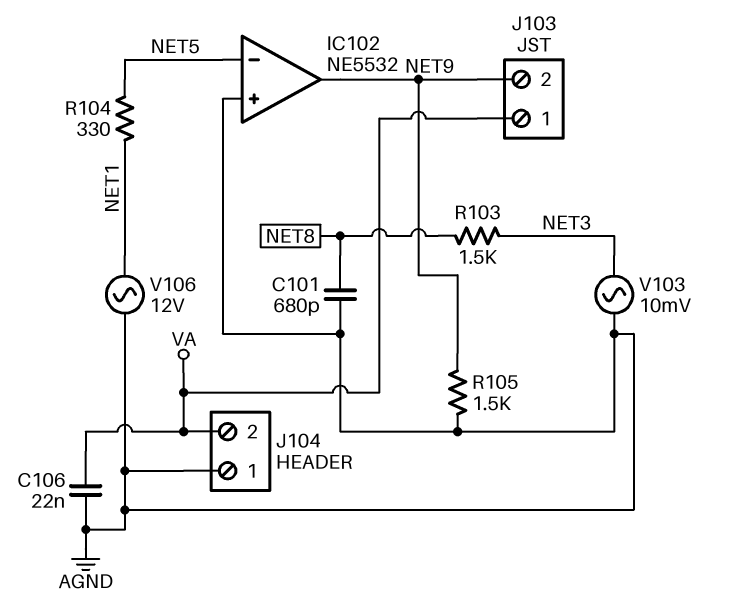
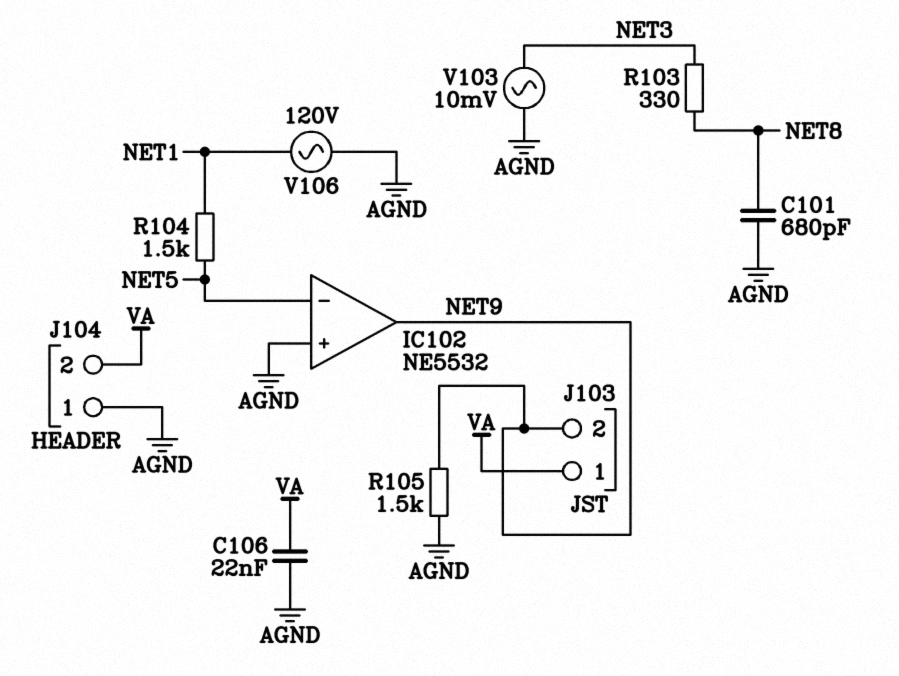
R103: 1.5k (NET3, NET8) -> 330 (NET3, NET8)
R104: 330 (NET1, NET5) -> 1.5k (NET1, NET5)
V106: AC 12V (AGND, NET1) -> AC 120V (AGND, NET1)

